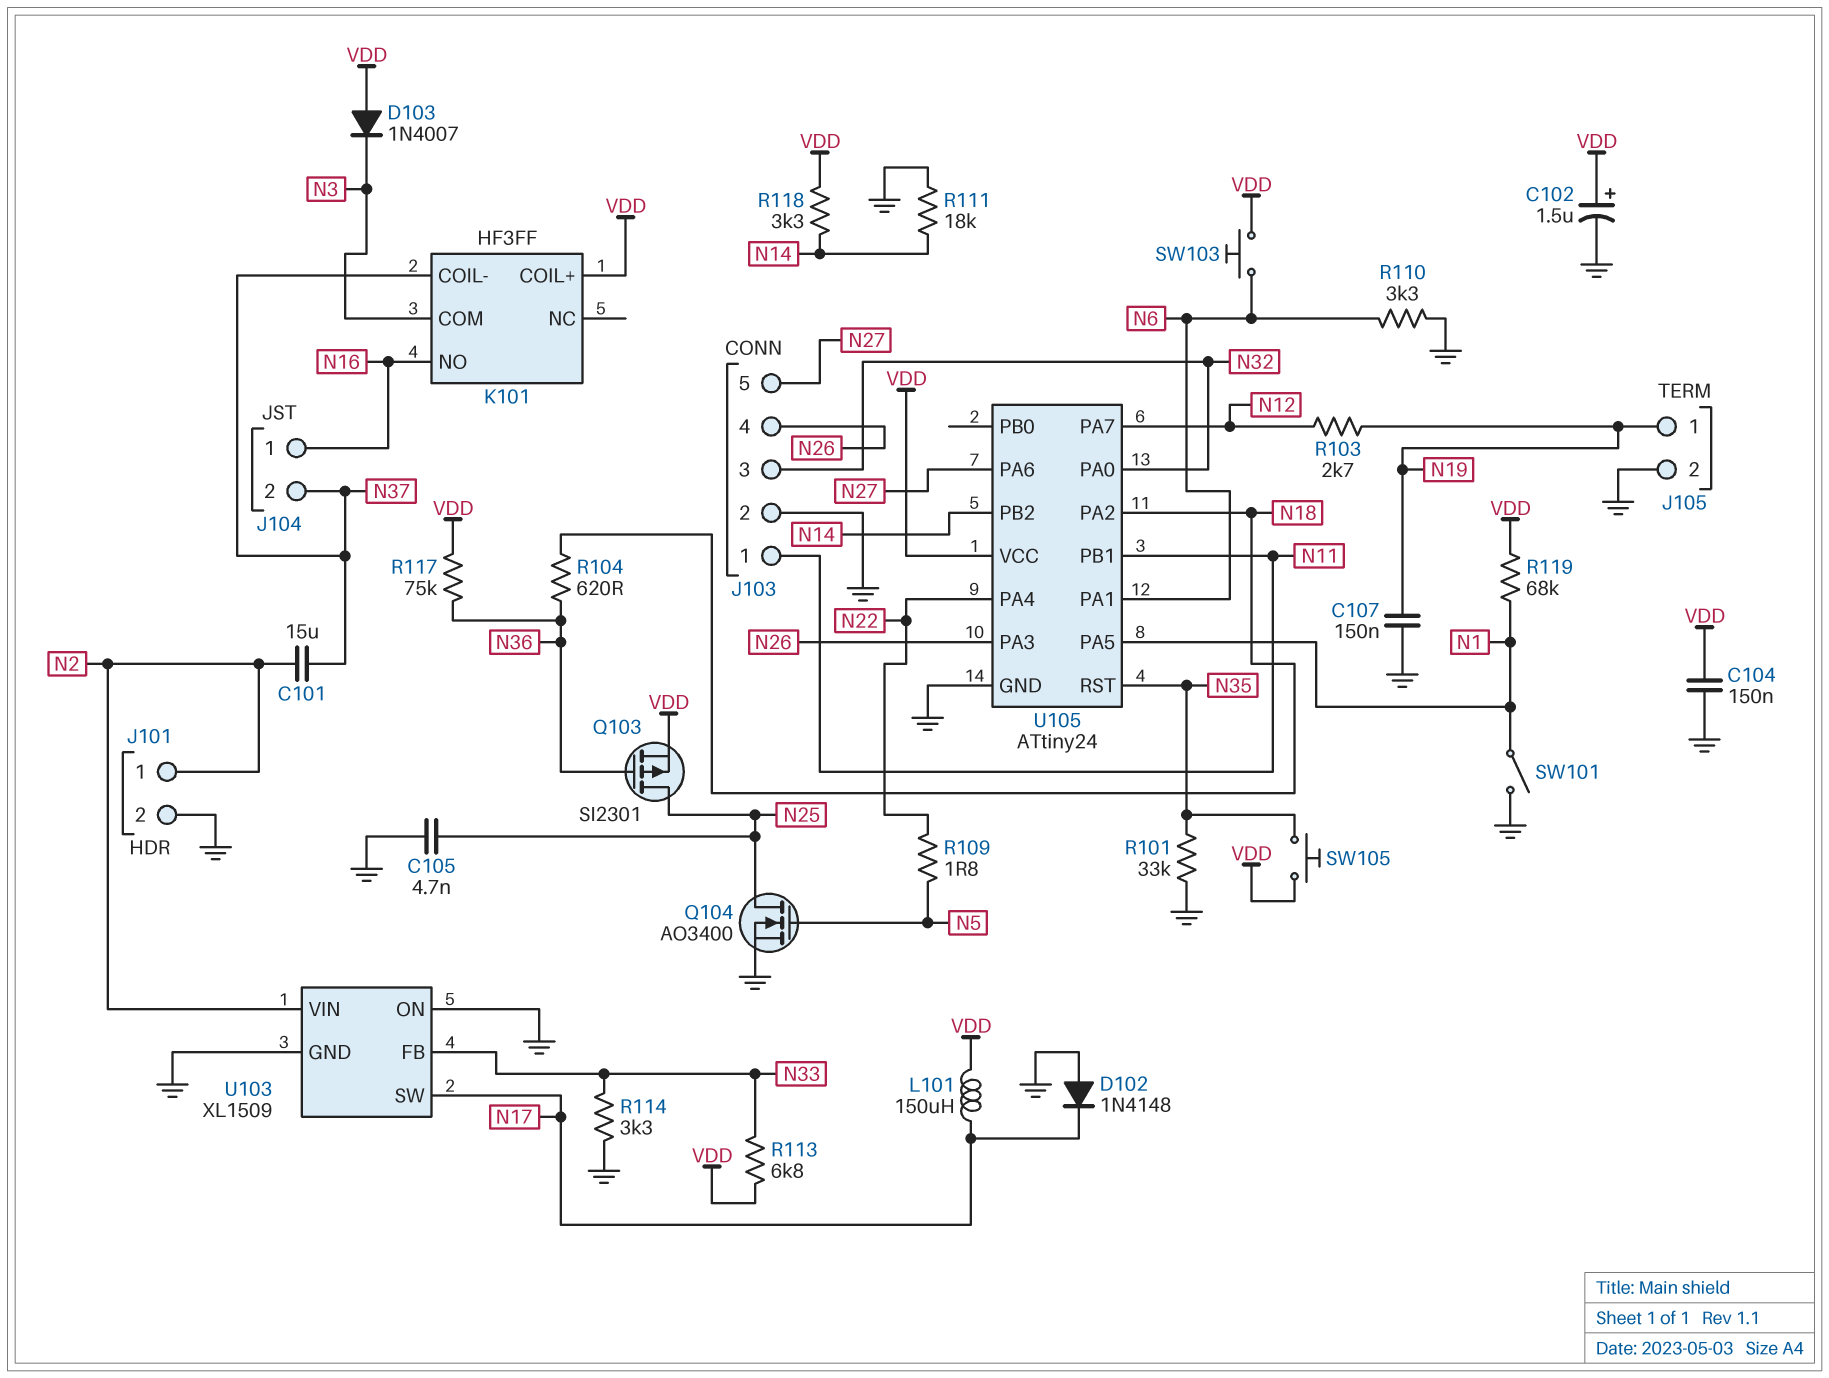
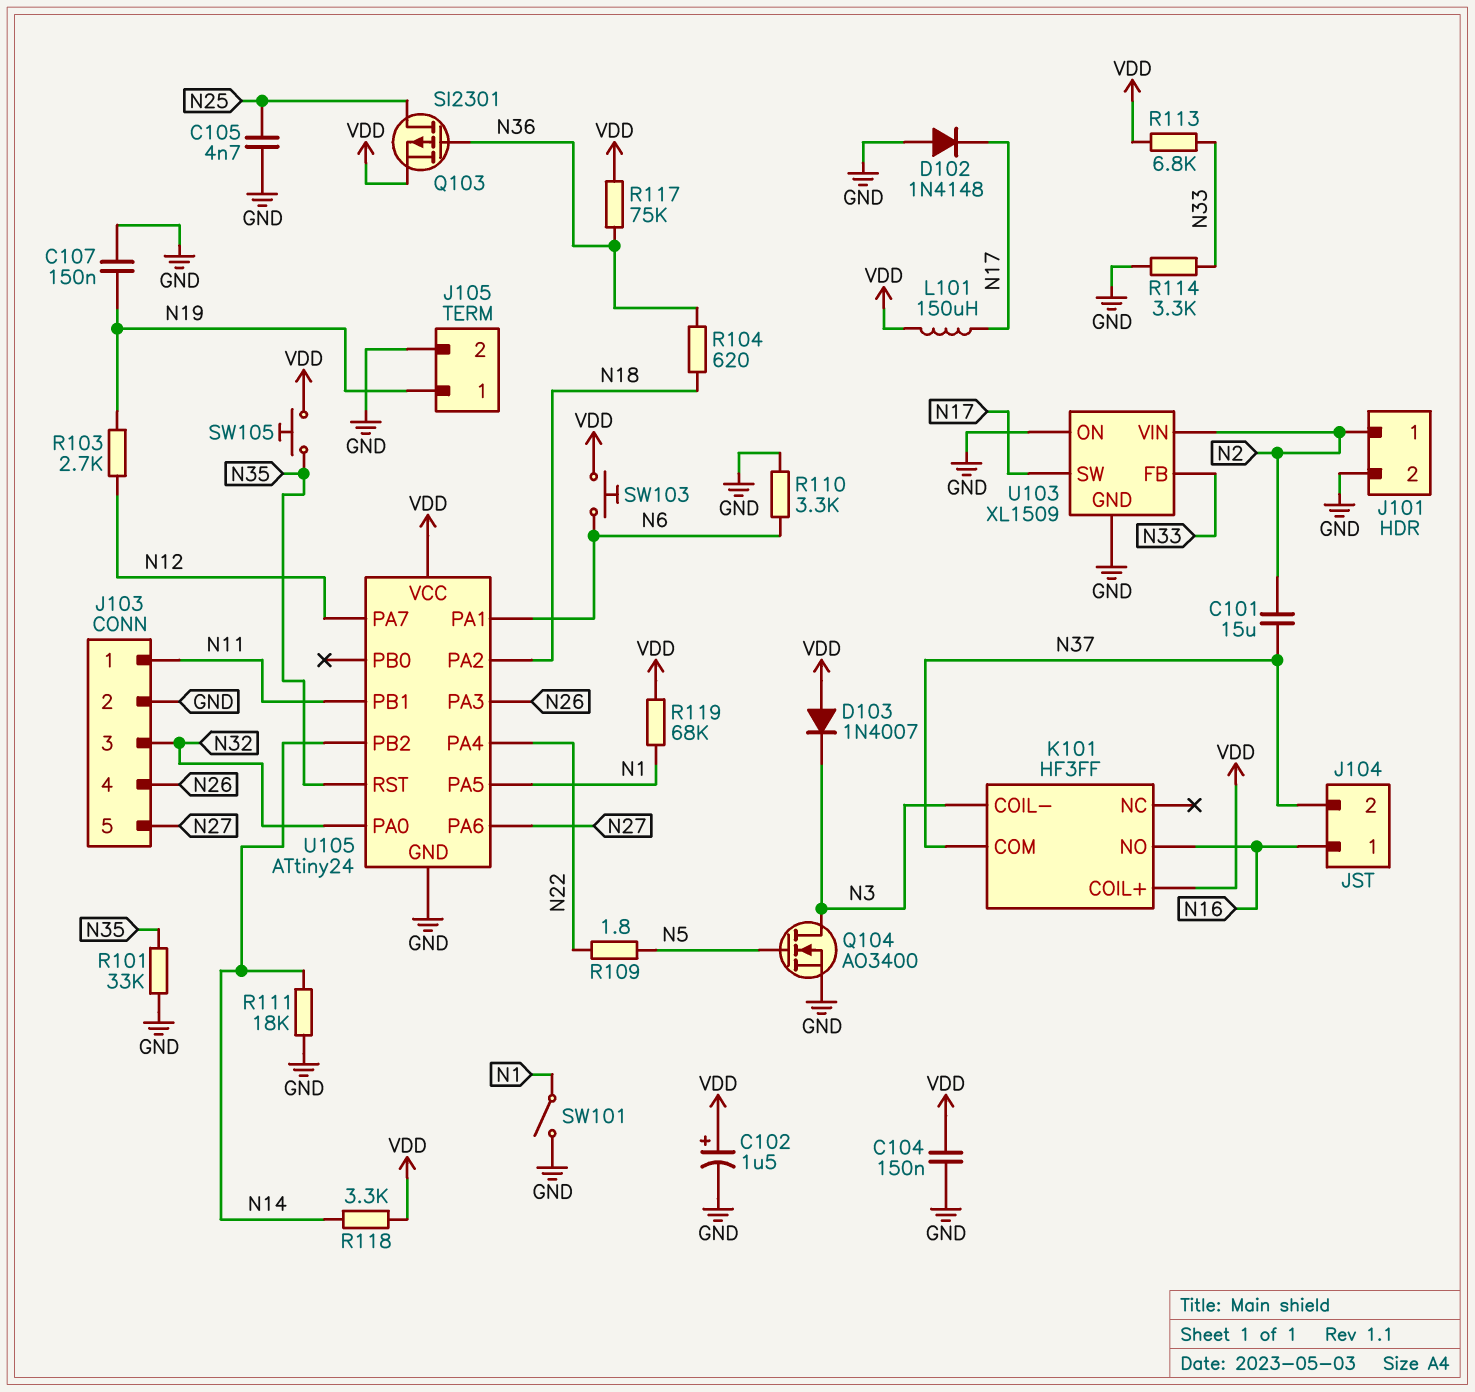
K101 pin COIL-: N37 -> N3
K101 pin COM: N3 -> N37
Q104: NMOS AO3400 (G N5, D N25, S GND) -> NMOS AO3400 (G N5, D N3, S GND)

